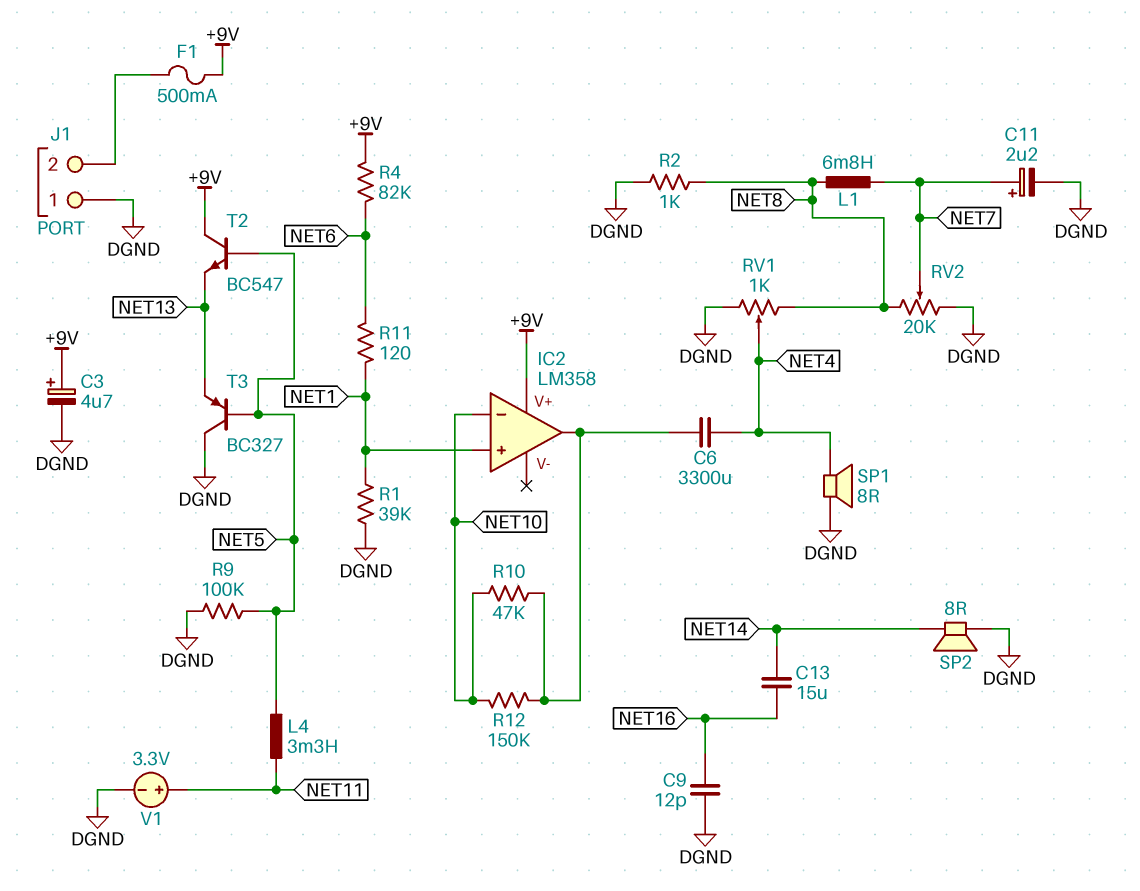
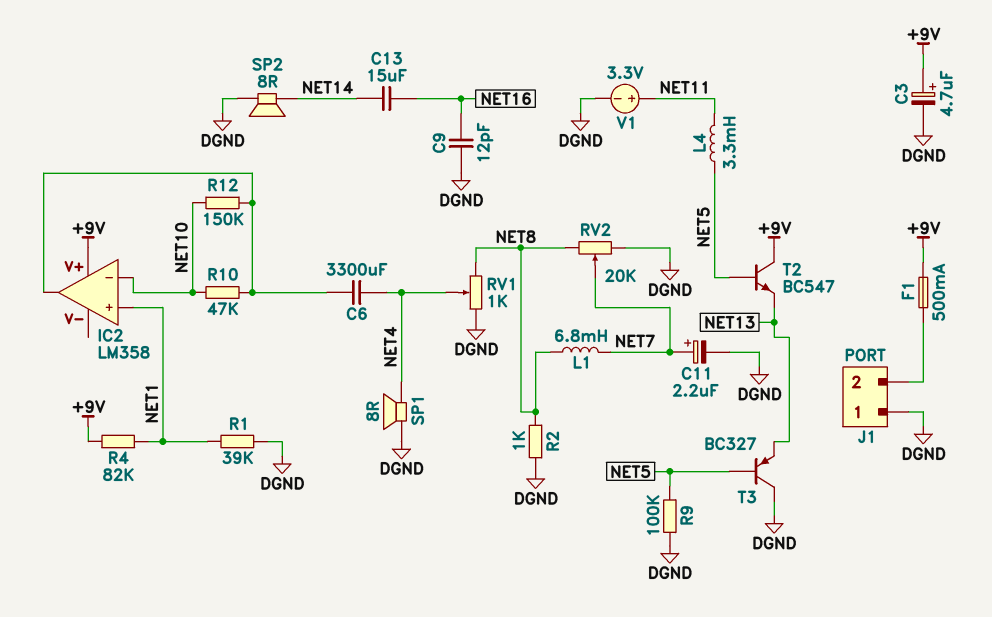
R4: 82k (+9V, NET6) -> 82k (+9V, NET1)
R11: 120 (NET1, NET6) -> none

